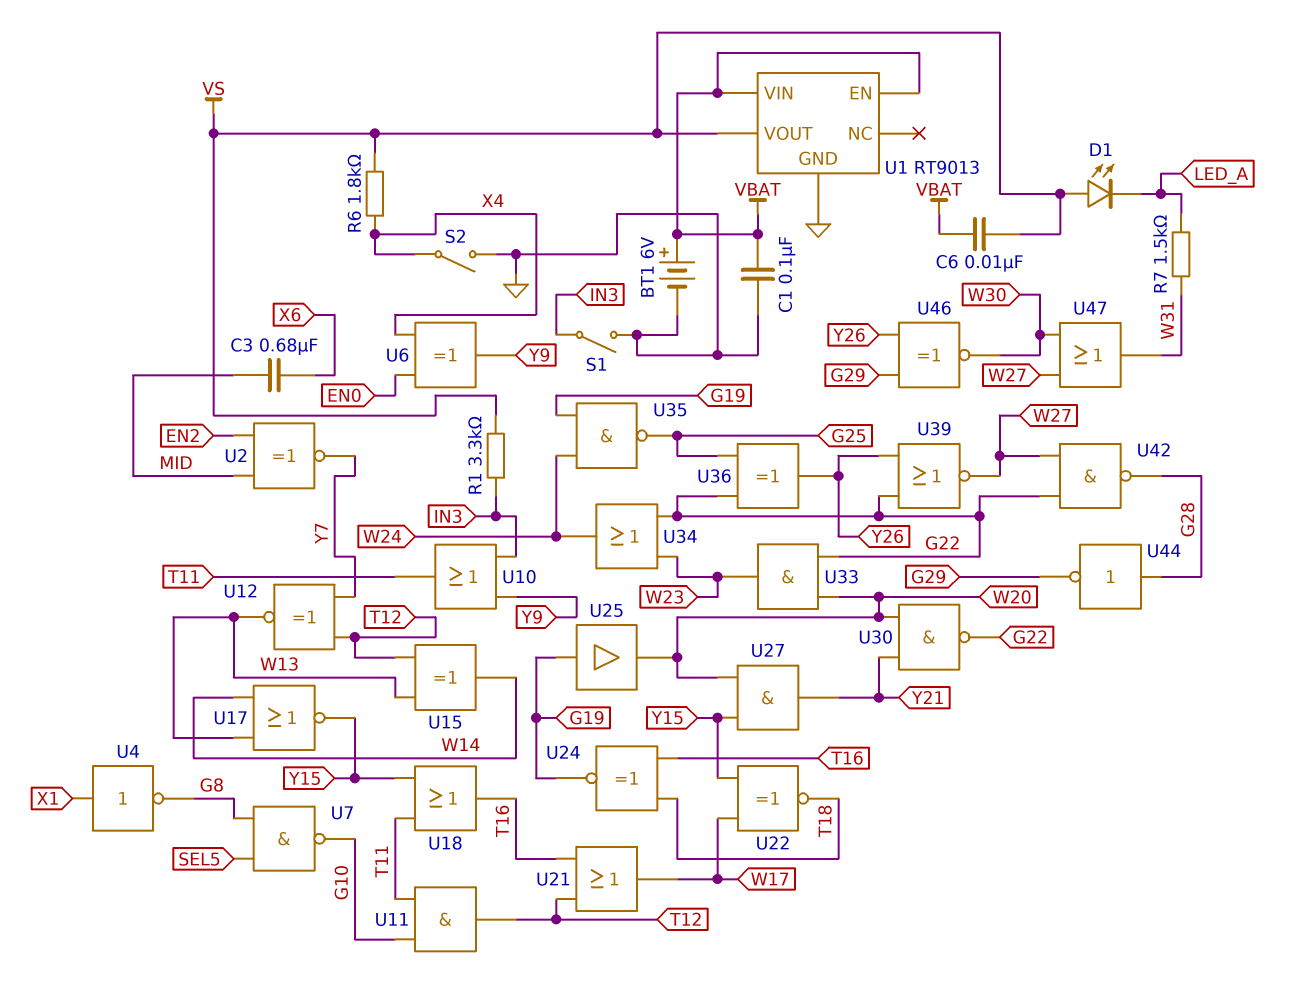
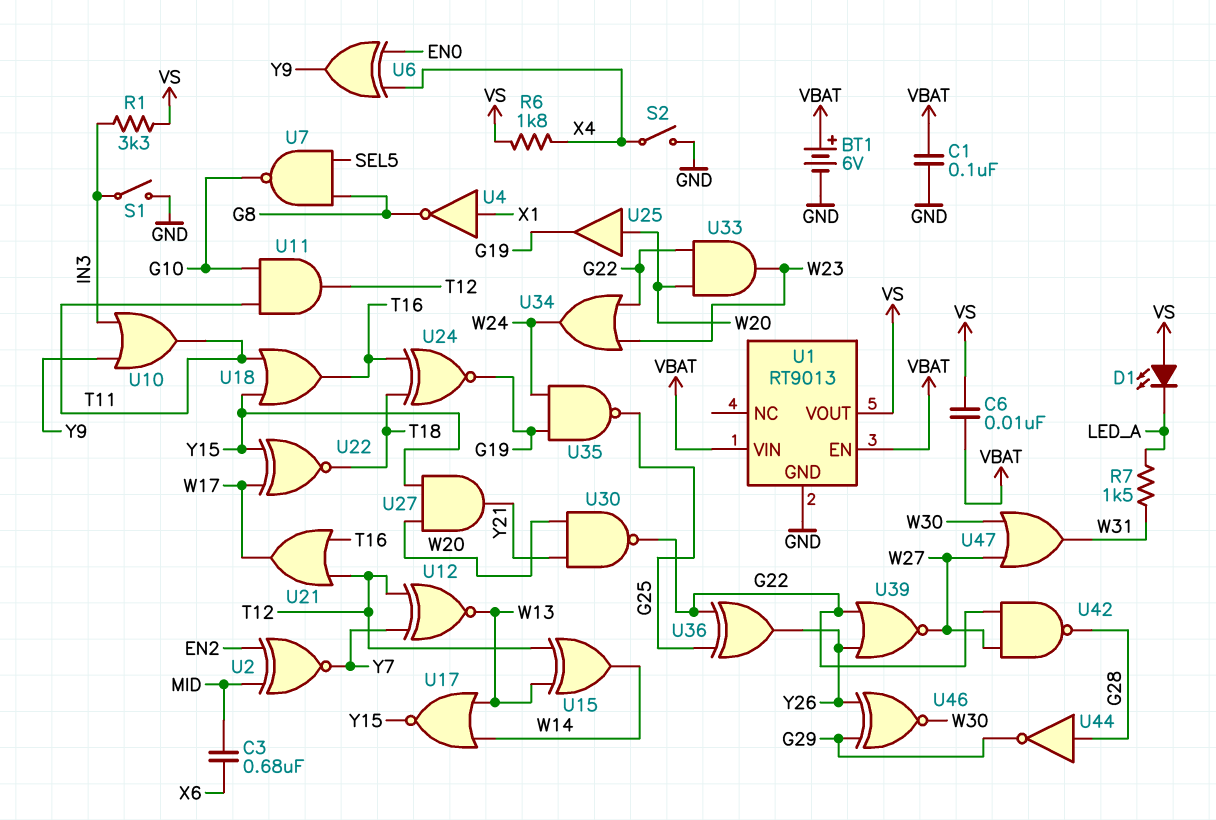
U25: buffer (in G19, out W20) -> buffer (in W20, out G19)

